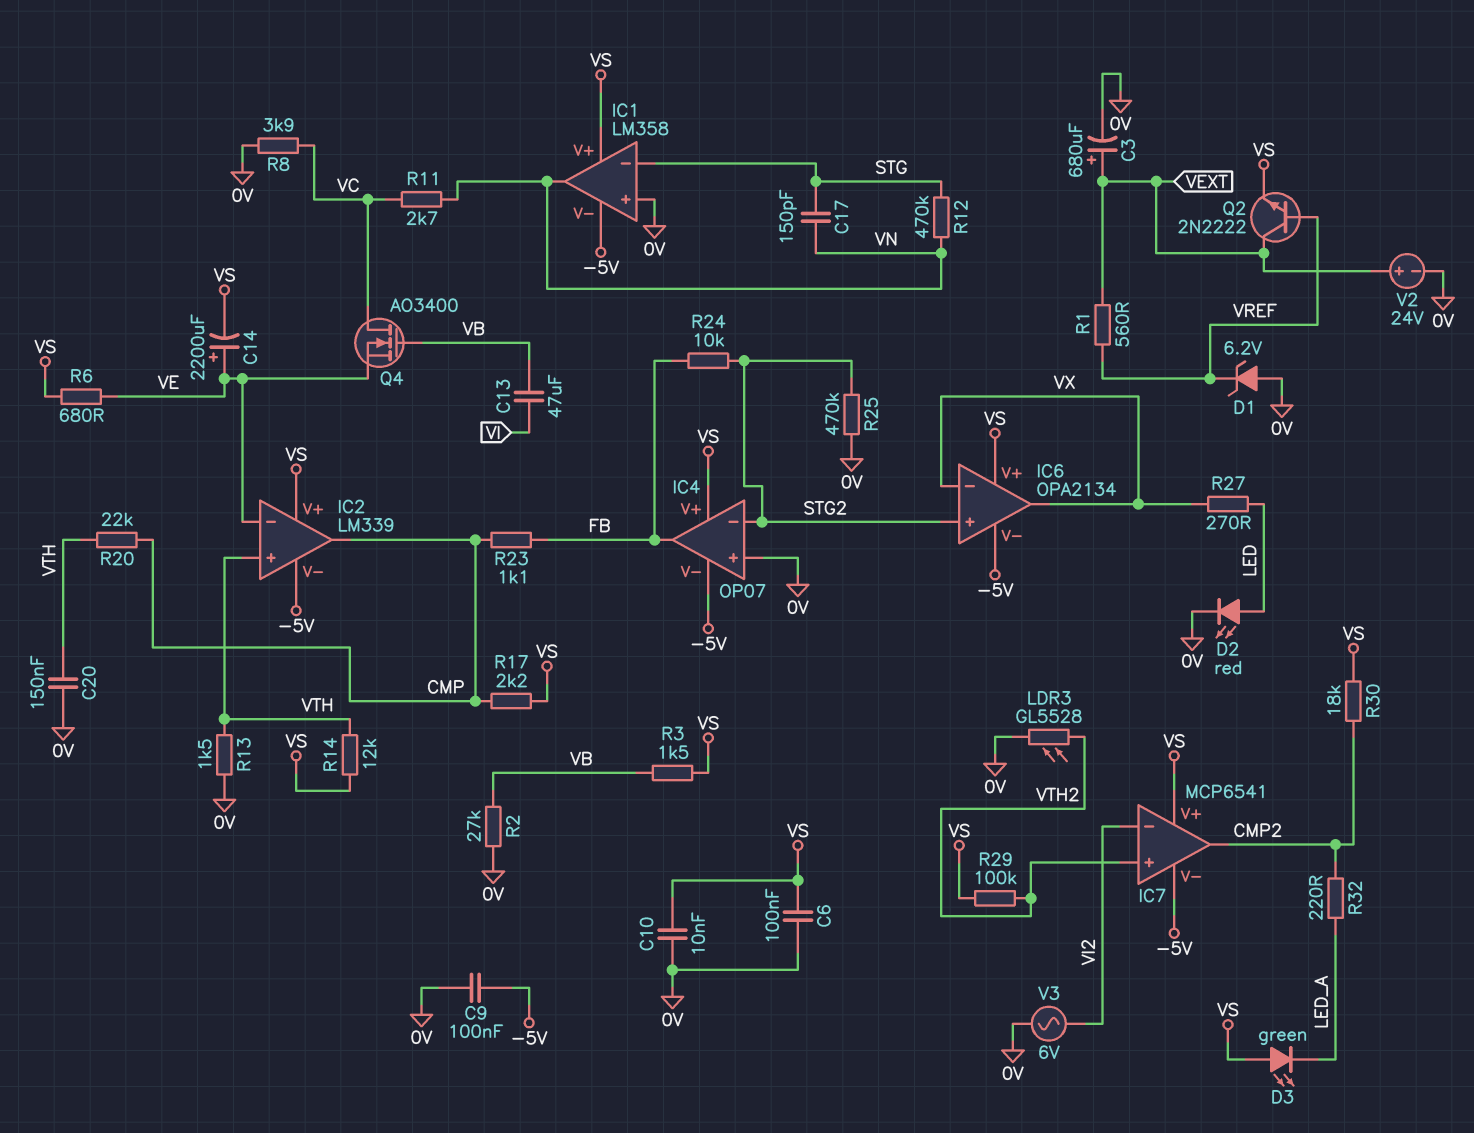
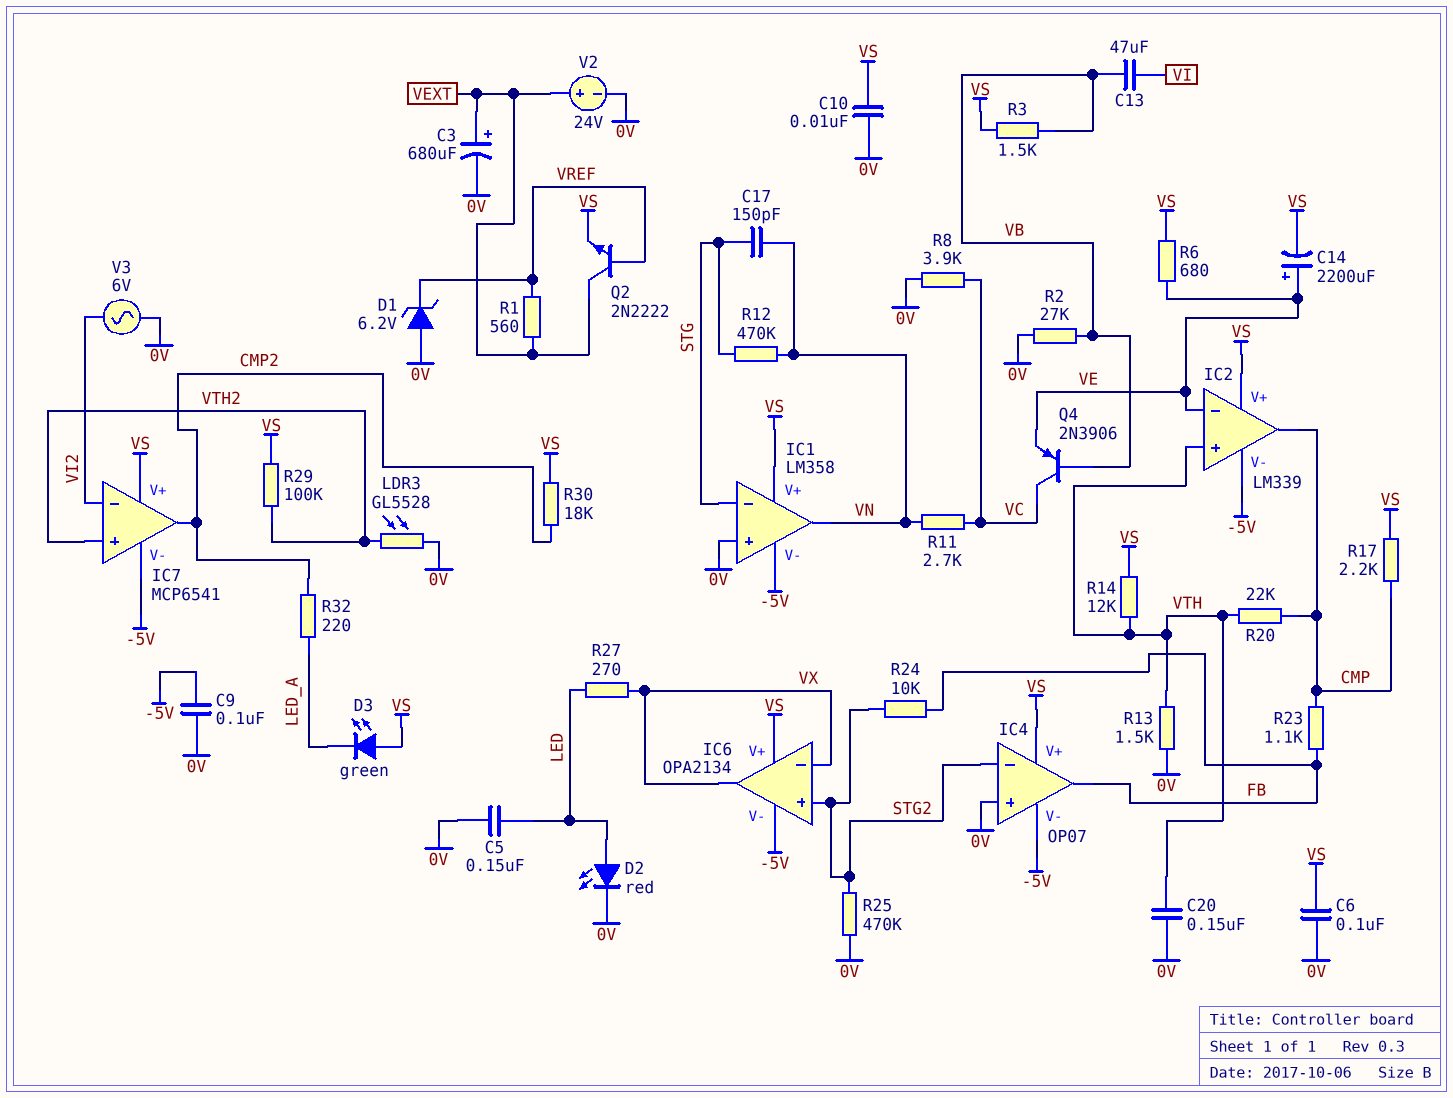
C5: none -> 150nF (0V, LED)
Q4: NMOS AO3400 (G VB, D VC, S VE) -> PNP 2N3906 (B VB, C VC, E VE)

